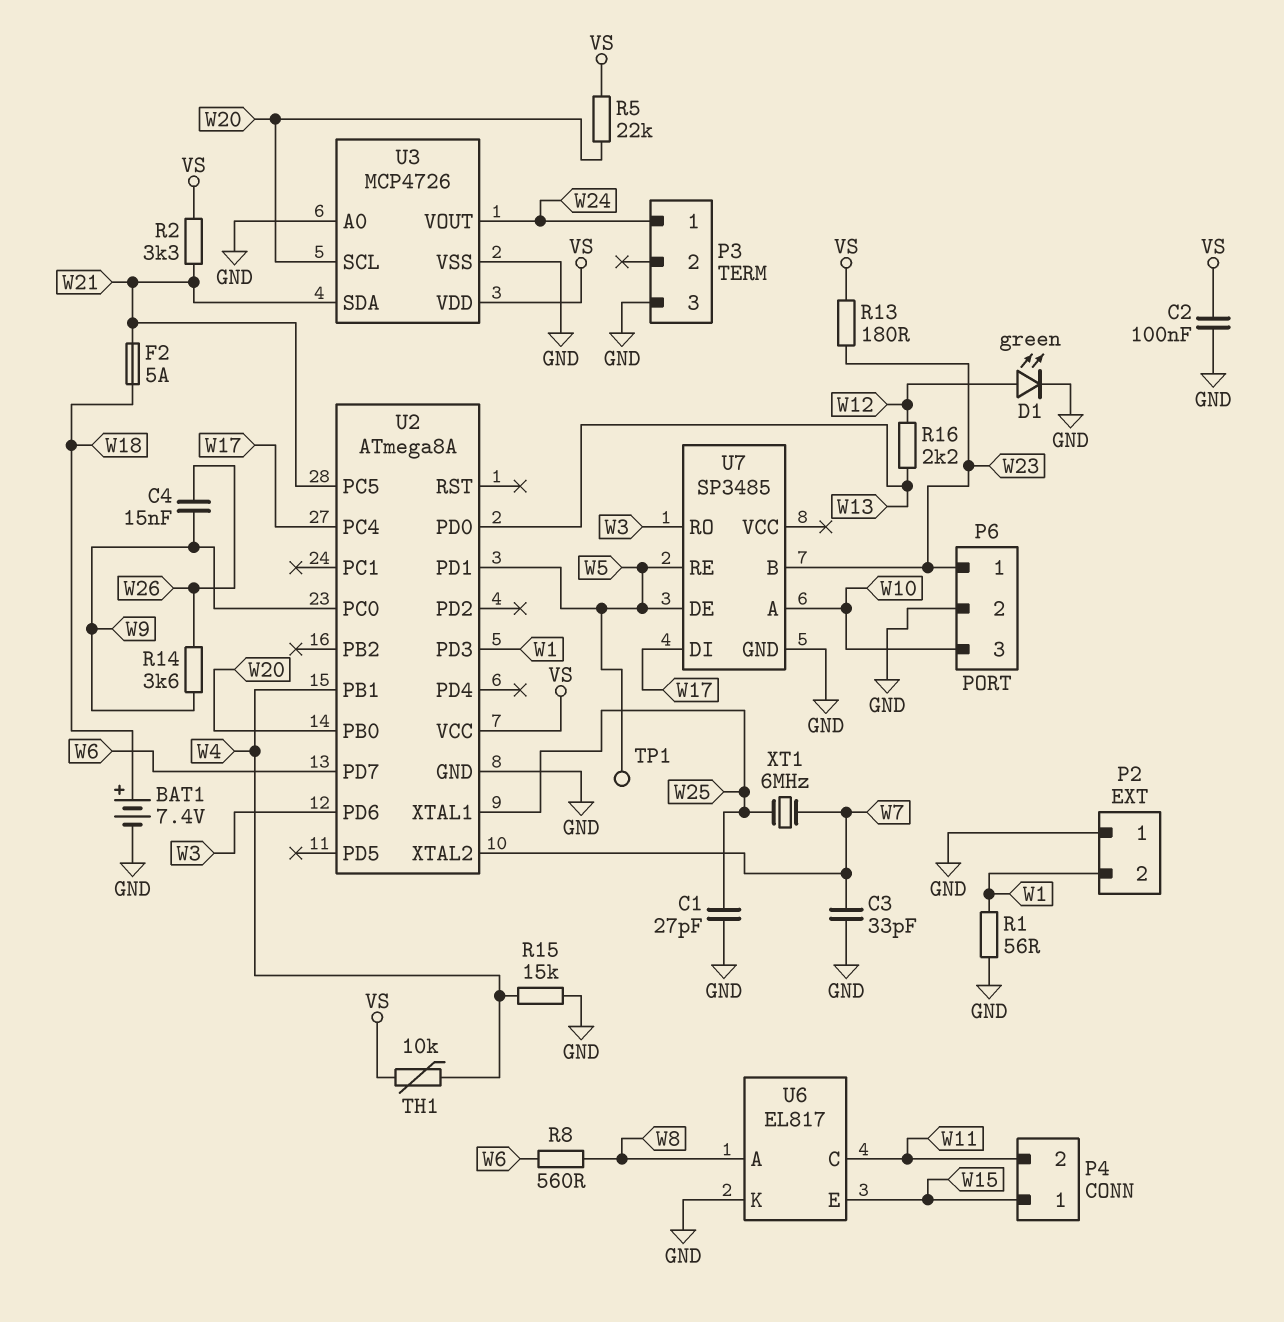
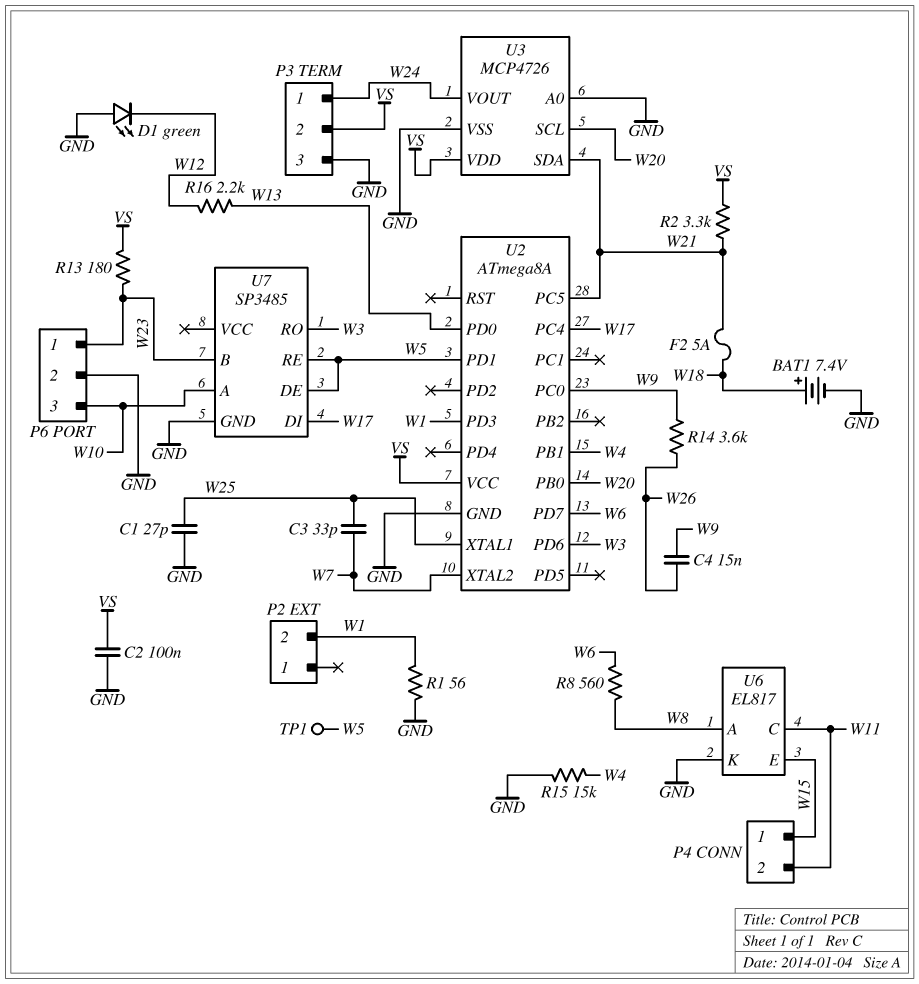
C3: 33pF (GND, W7) -> 33pF (W7, W25)
D1: LED green (A W12, K GND) -> LED green (A GND, K W12)
P2 pin 1: GND -> none
P3 pin 2: none -> VS
R5: 22k (VS, W20) -> none
TH1: 10k (VS, W4) -> none
XT1: 6MHz (W7, W25) -> none

